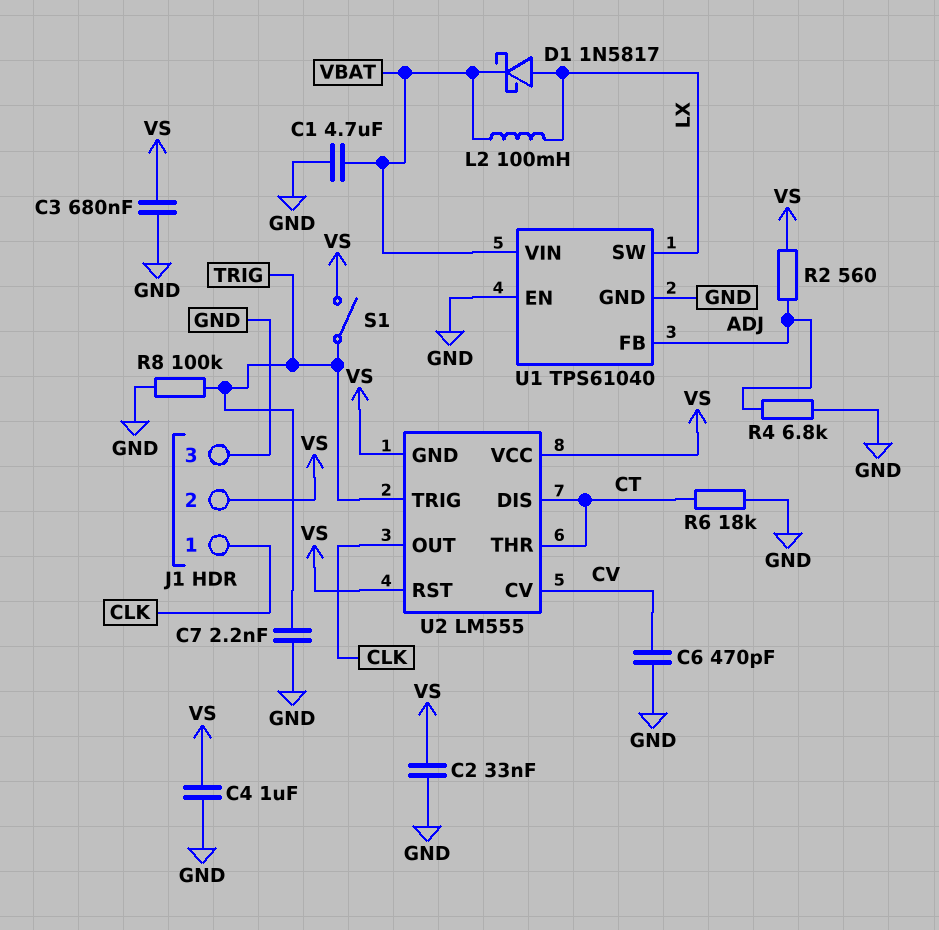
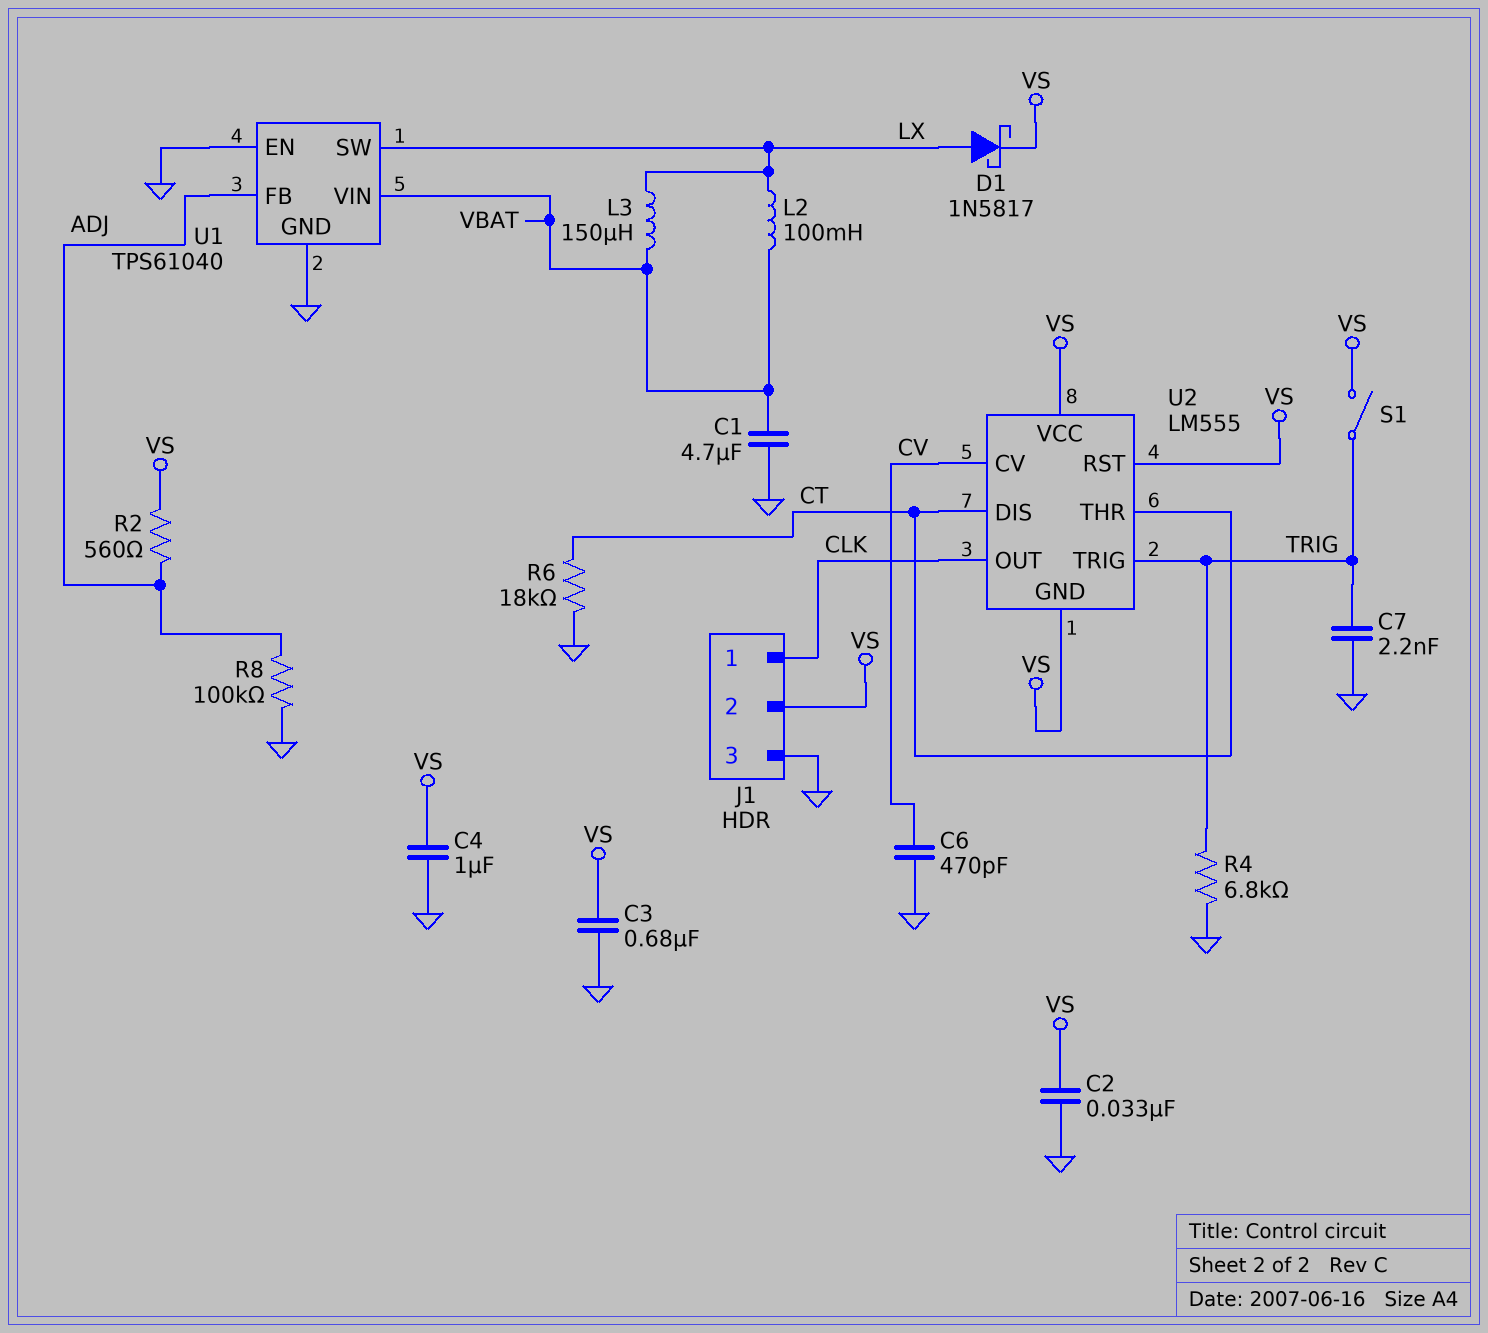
D1: schottky 1N5817 (A LX, K VBAT) -> schottky 1N5817 (A LX, K VS)
L3: none -> 150uH (LX, VBAT)
R4: 6.8k (ADJ, GND) -> 6.8k (GND, TRIG)
R8: 100k (GND, TRIG) -> 100k (ADJ, GND)

